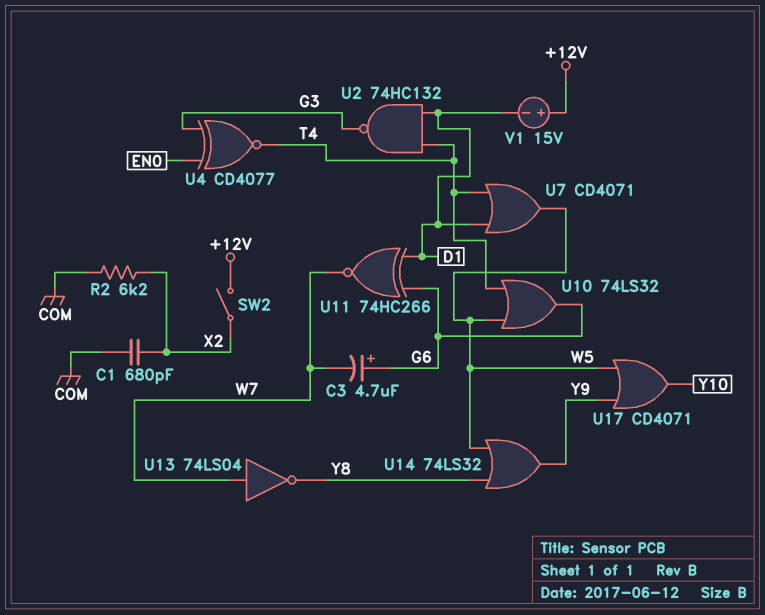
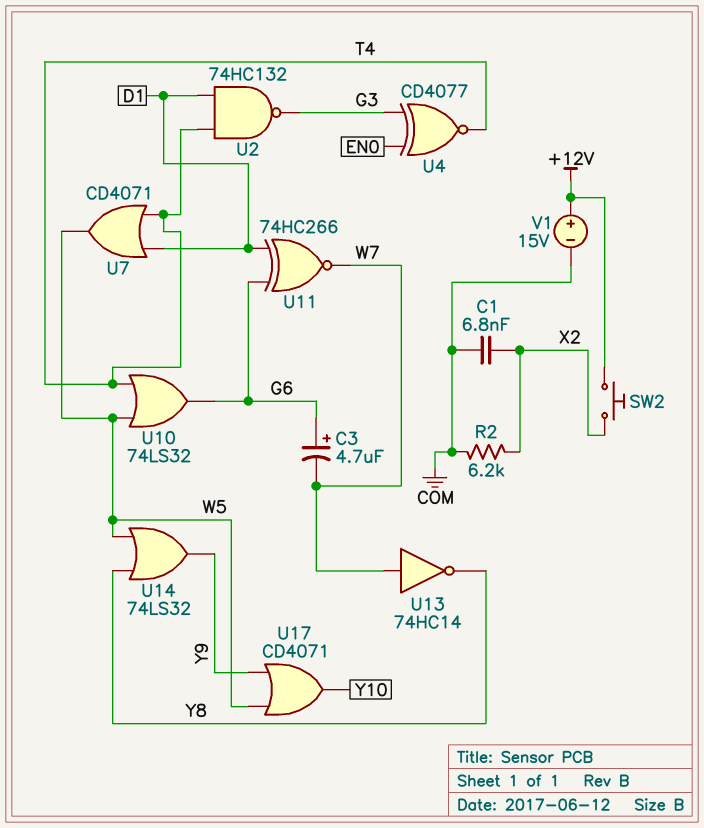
C1: 680pF (COM, X2) -> 6.8nF (COM, X2)
SW2: switch (+12V, X2) -> button (+12V, X2)
U13: NOT 74LS04 (in W7, out Y8) -> NOT 74HC14 (in W7, out Y8)
V1: 15V (plus +12V, minus D1) -> 15V (plus +12V, minus COM)

